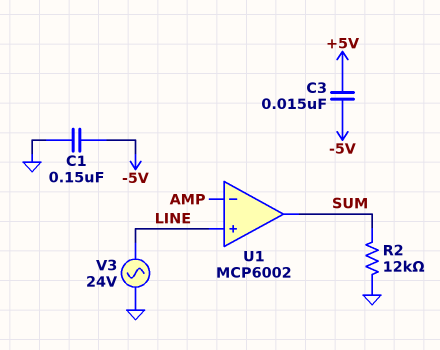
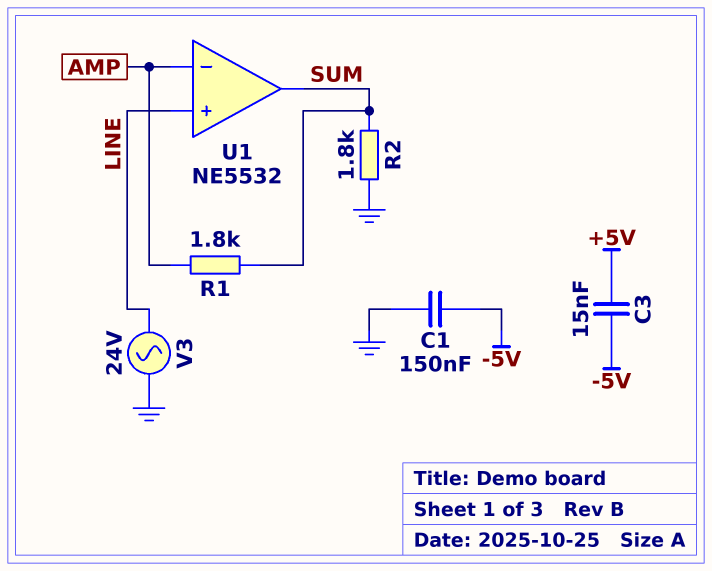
R1: none -> 1.8k (AMP, SUM)
R2: 12k (GND, SUM) -> 1.8k (GND, SUM)
U1: MCP6002 -> NE5532

